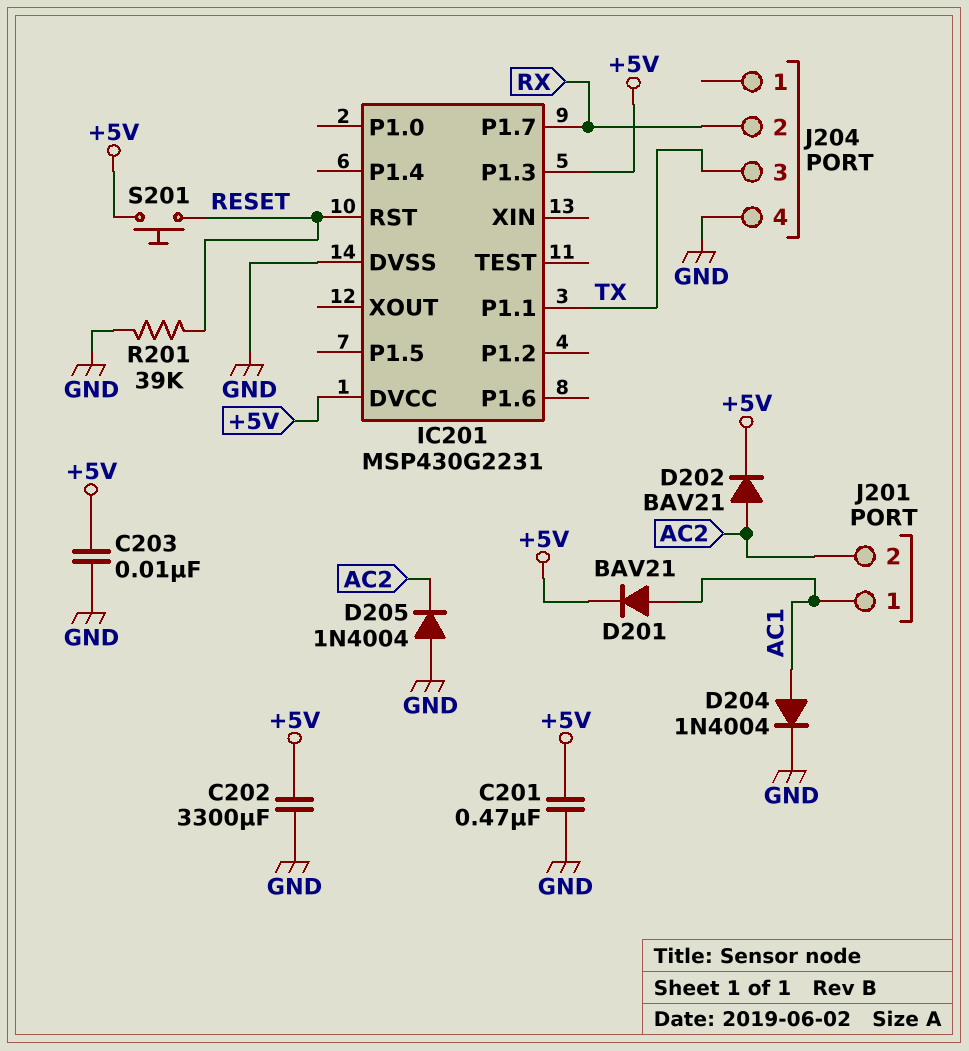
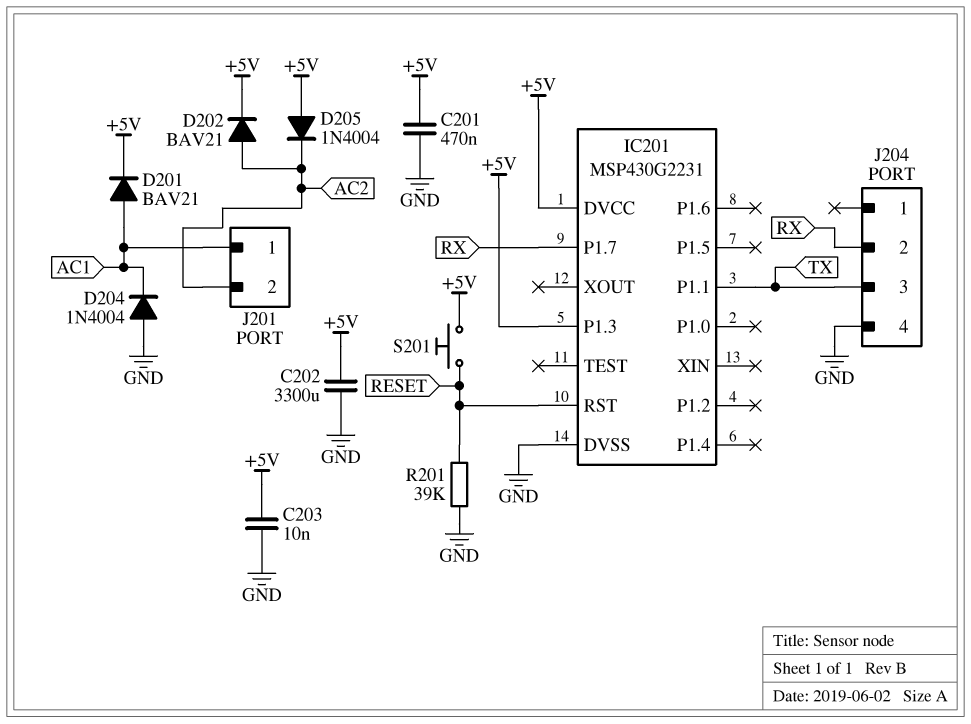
D204: diode 1N4004 (A AC1, K GND) -> diode 1N4004 (A GND, K AC1)
D205: diode 1N4004 (A GND, K AC2) -> diode 1N4004 (A +5V, K AC2)

